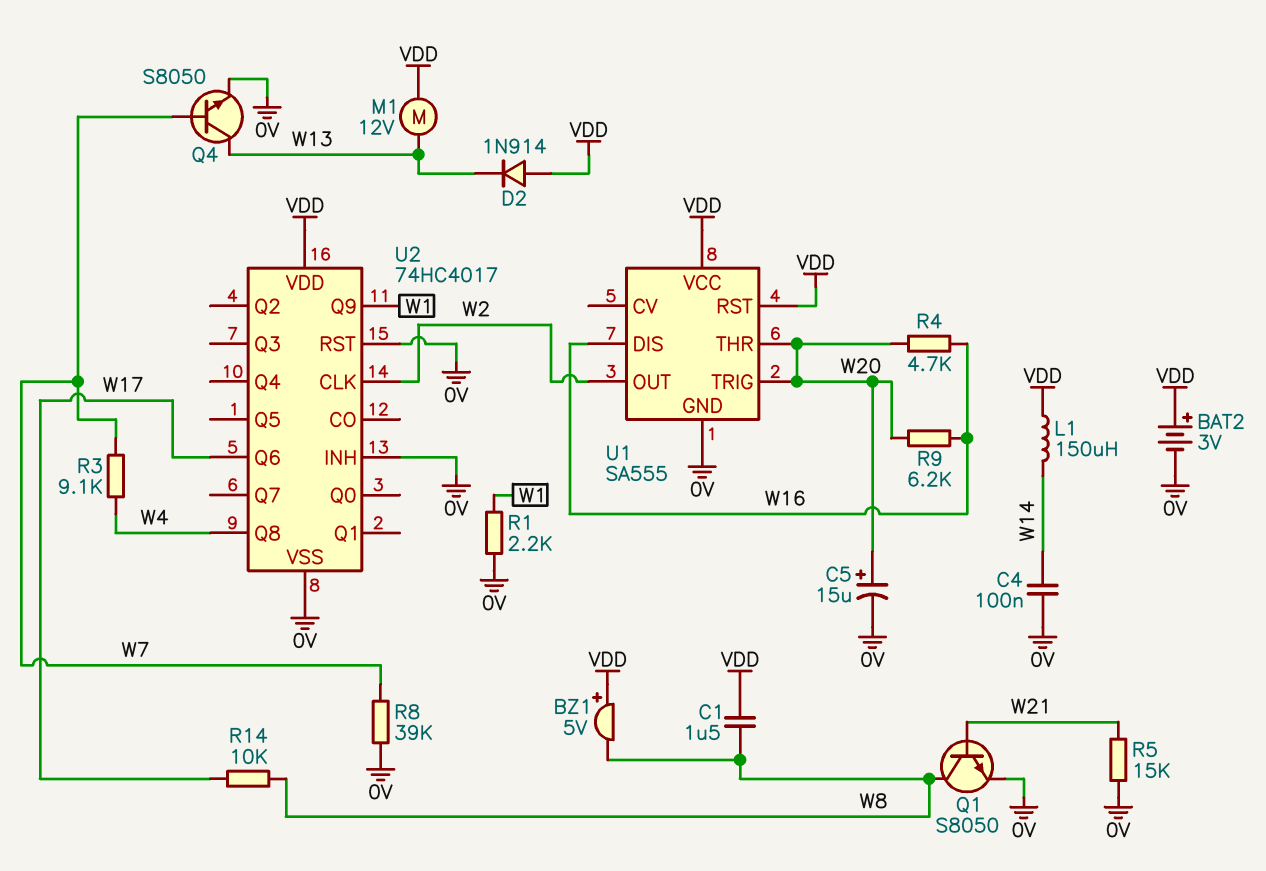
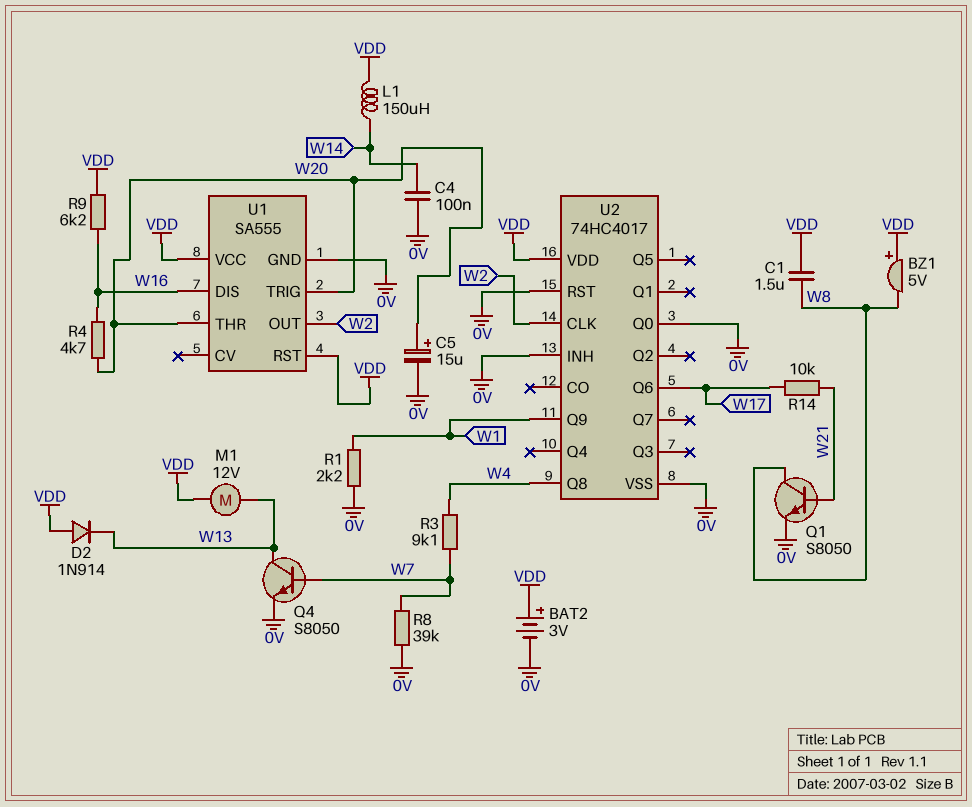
R5: 15k (0V, W21) -> none
R9: 6.2k (W16, W20) -> 6.2k (VDD, W16)
R14: 10k (W8, W17) -> 10k (W17, W21)
U2 pin Q0: none -> 0V

